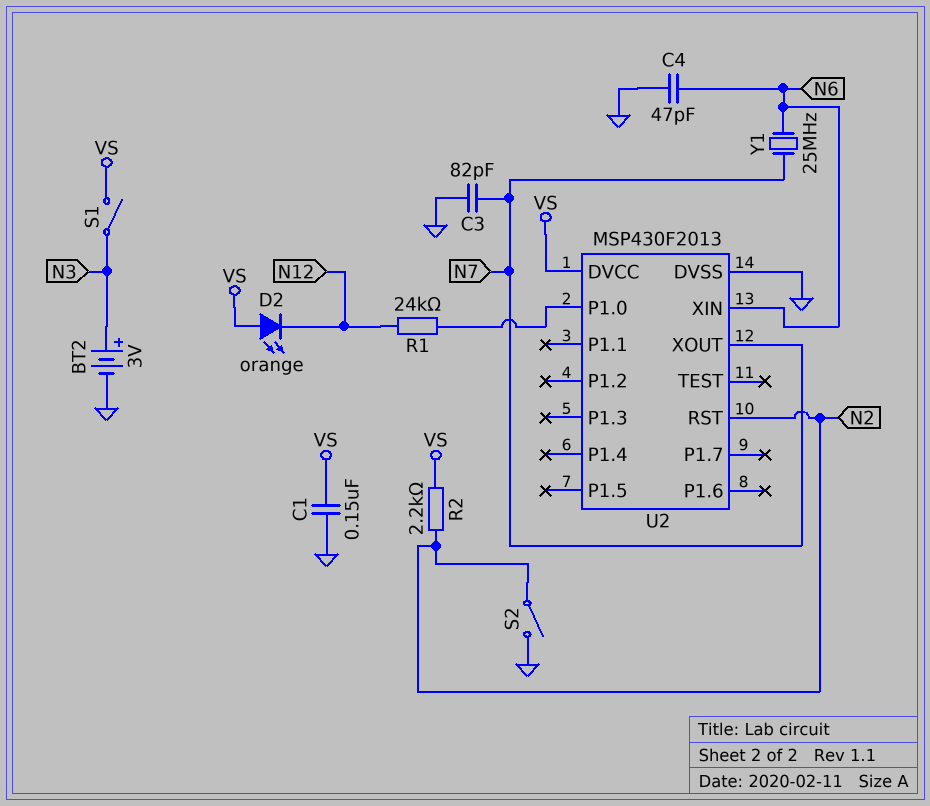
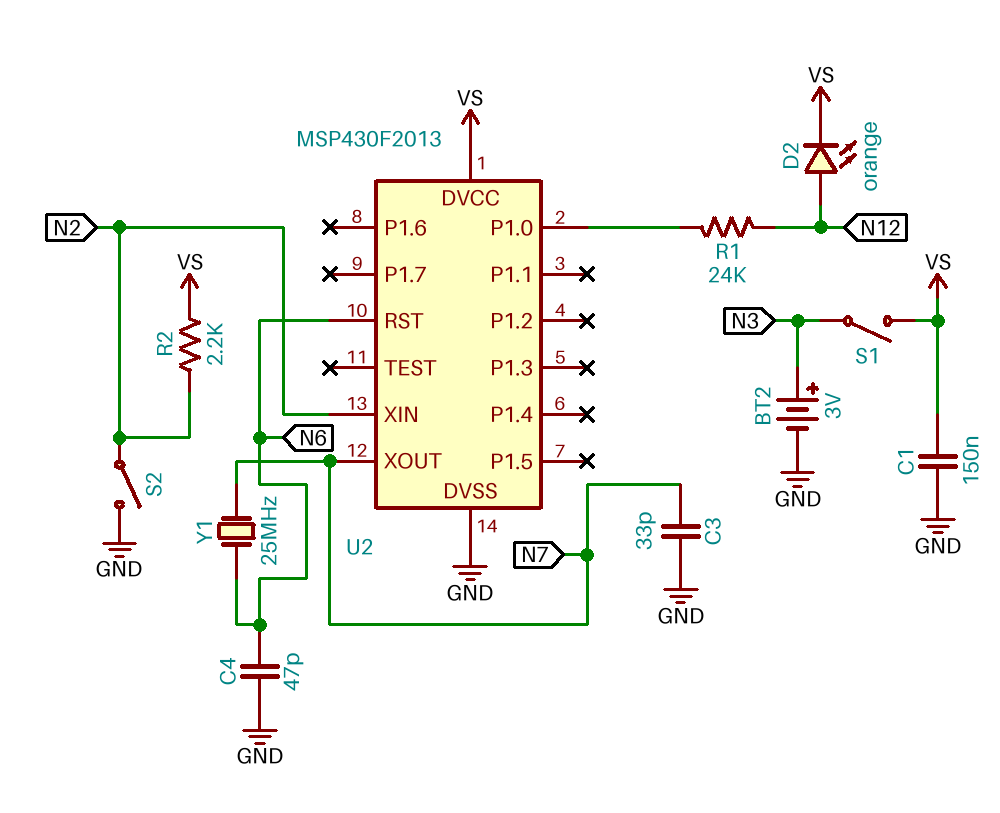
C3: 82pF (GND, N7) -> 33pF (GND, N7)
D2: LED orange (A VS, K N12) -> LED orange (A N12, K VS)
U2 pin RST: N2 -> N6
U2 pin XIN: N6 -> N2

